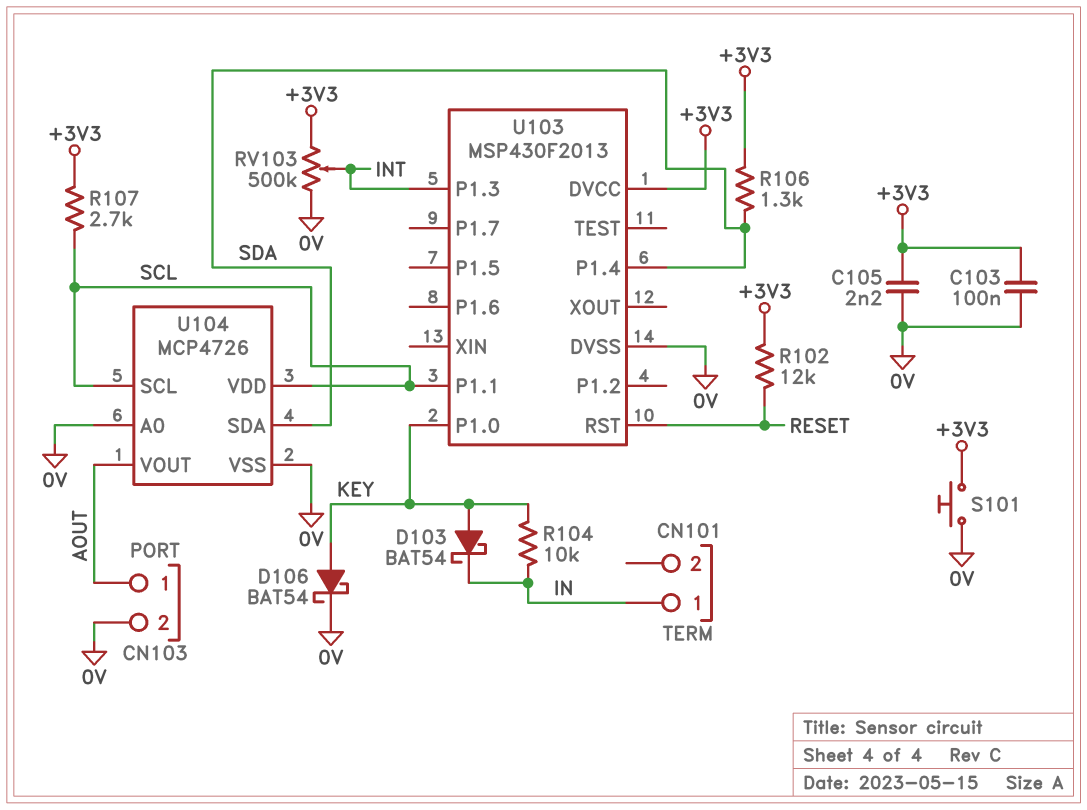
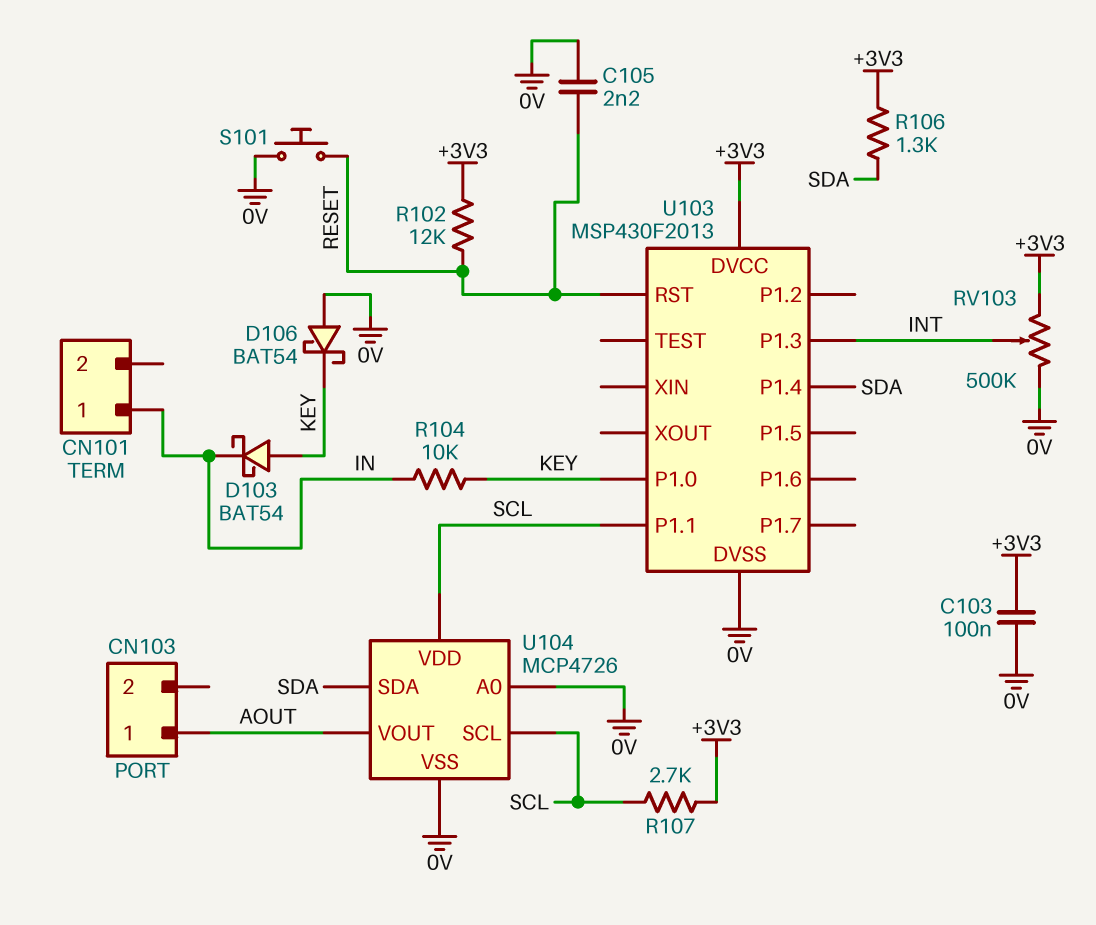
C105: 2.2nF (+3V3, 0V) -> 2.2nF (0V, RESET)
CN103 pin 2: 0V -> none
D106: schottky BAT54 (A KEY, K 0V) -> schottky BAT54 (A 0V, K KEY)
S101: button (+3V3, 0V) -> button (0V, RESET)

